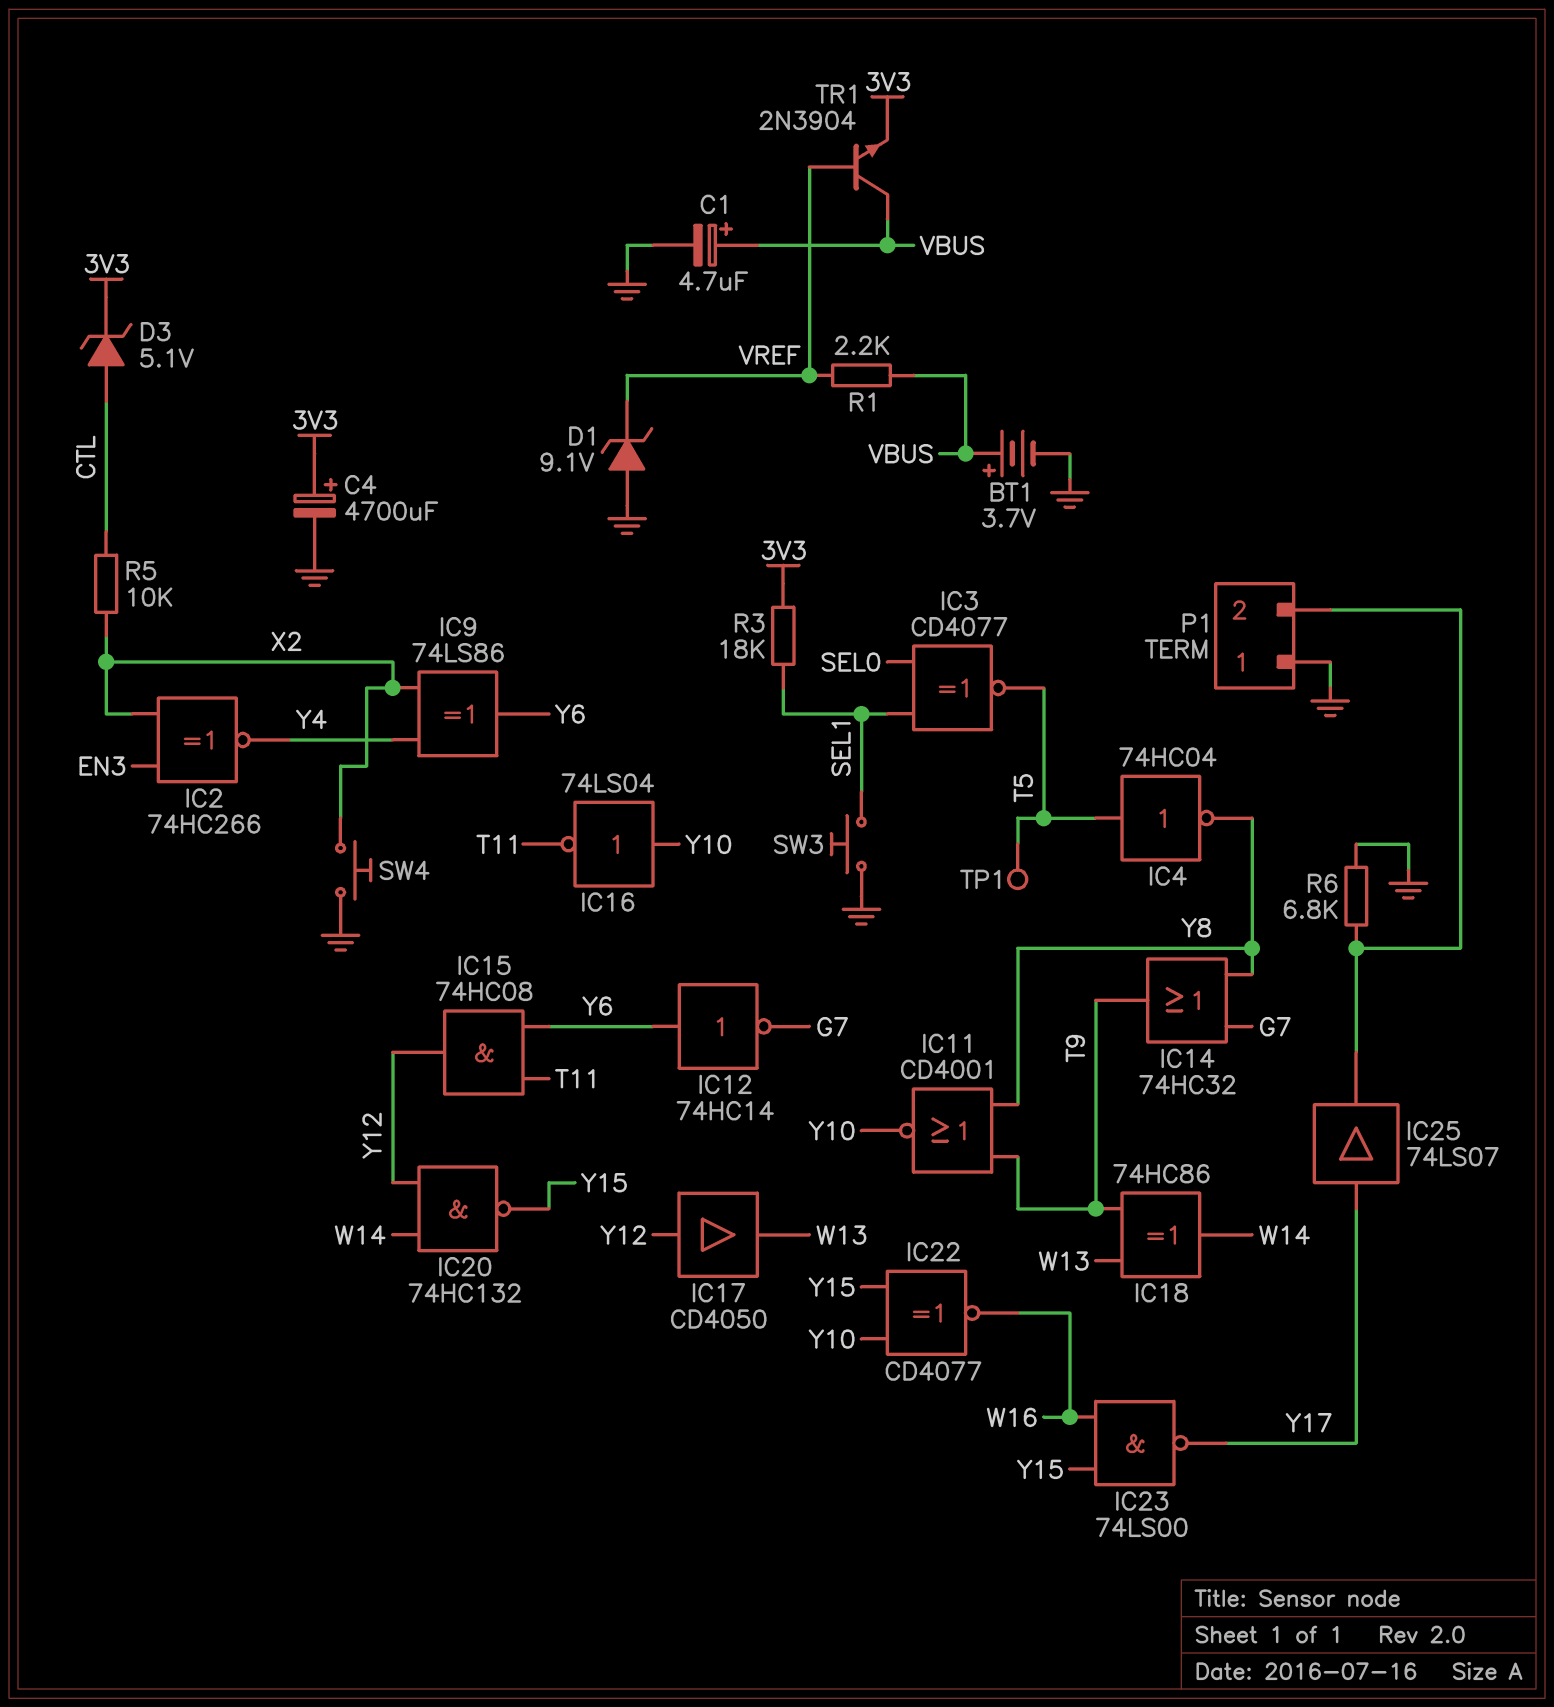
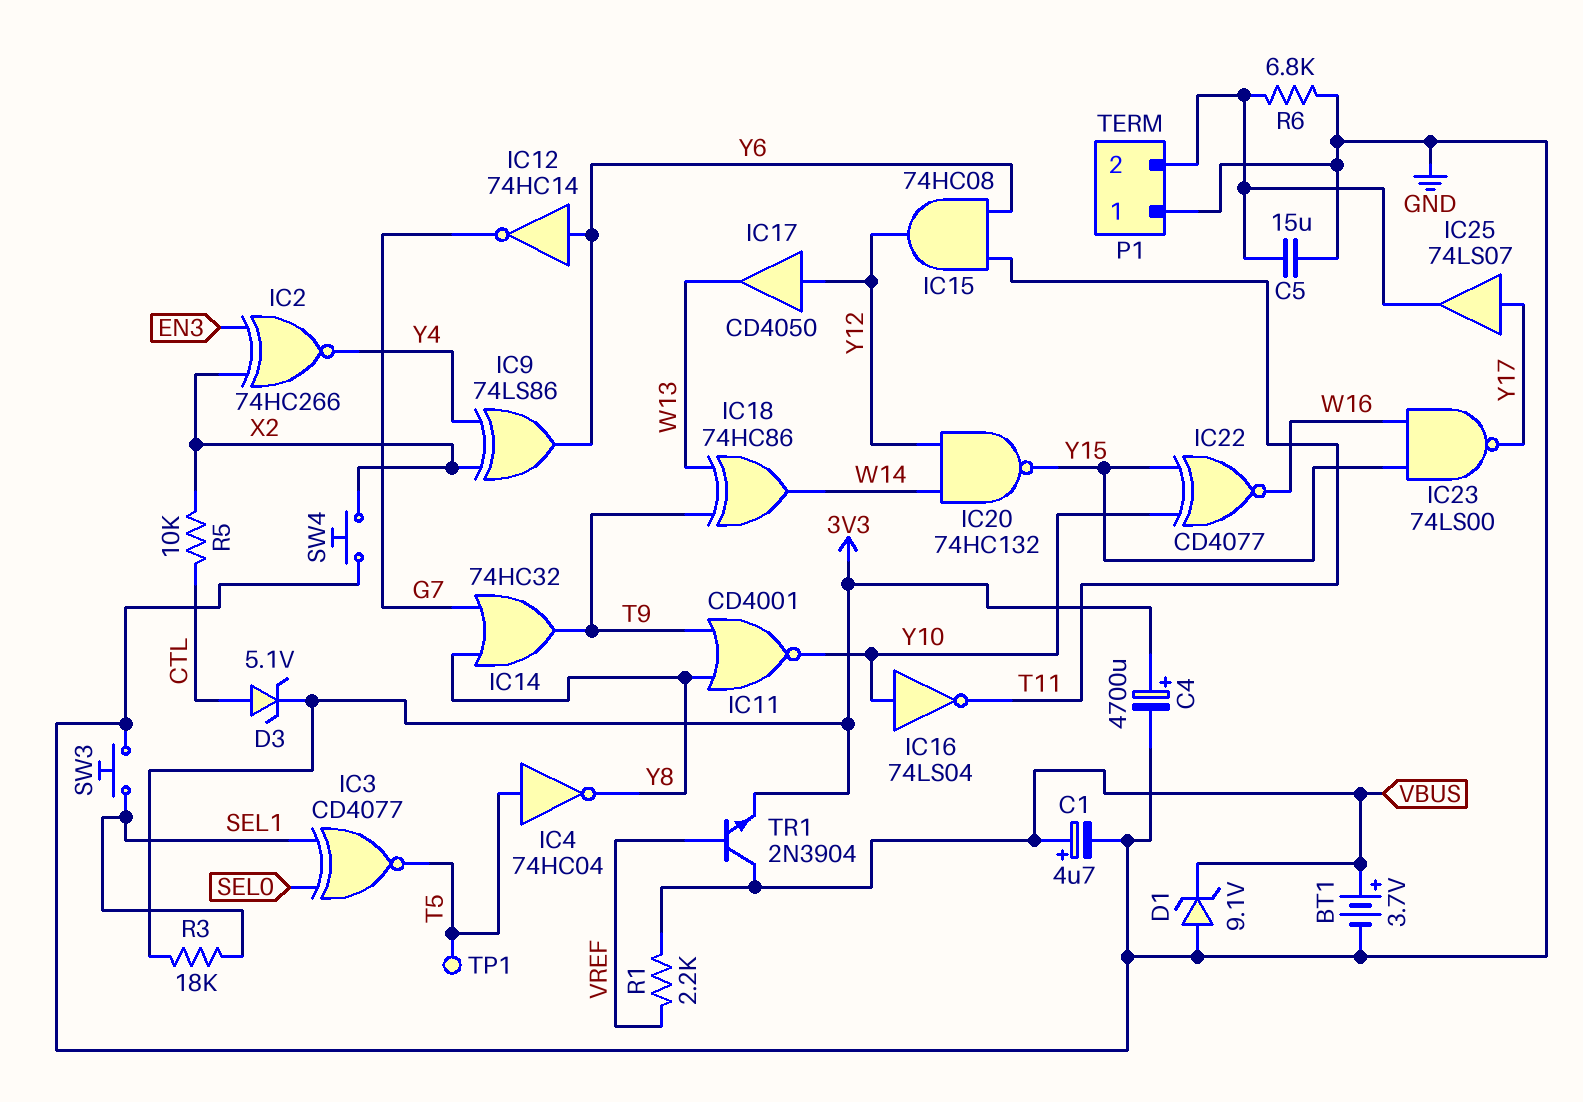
C5: none -> 15uF (GND, P1/2)
D1: zener 9.1V (A GND, K VREF) -> zener 9.1V (A GND, K VBUS)

